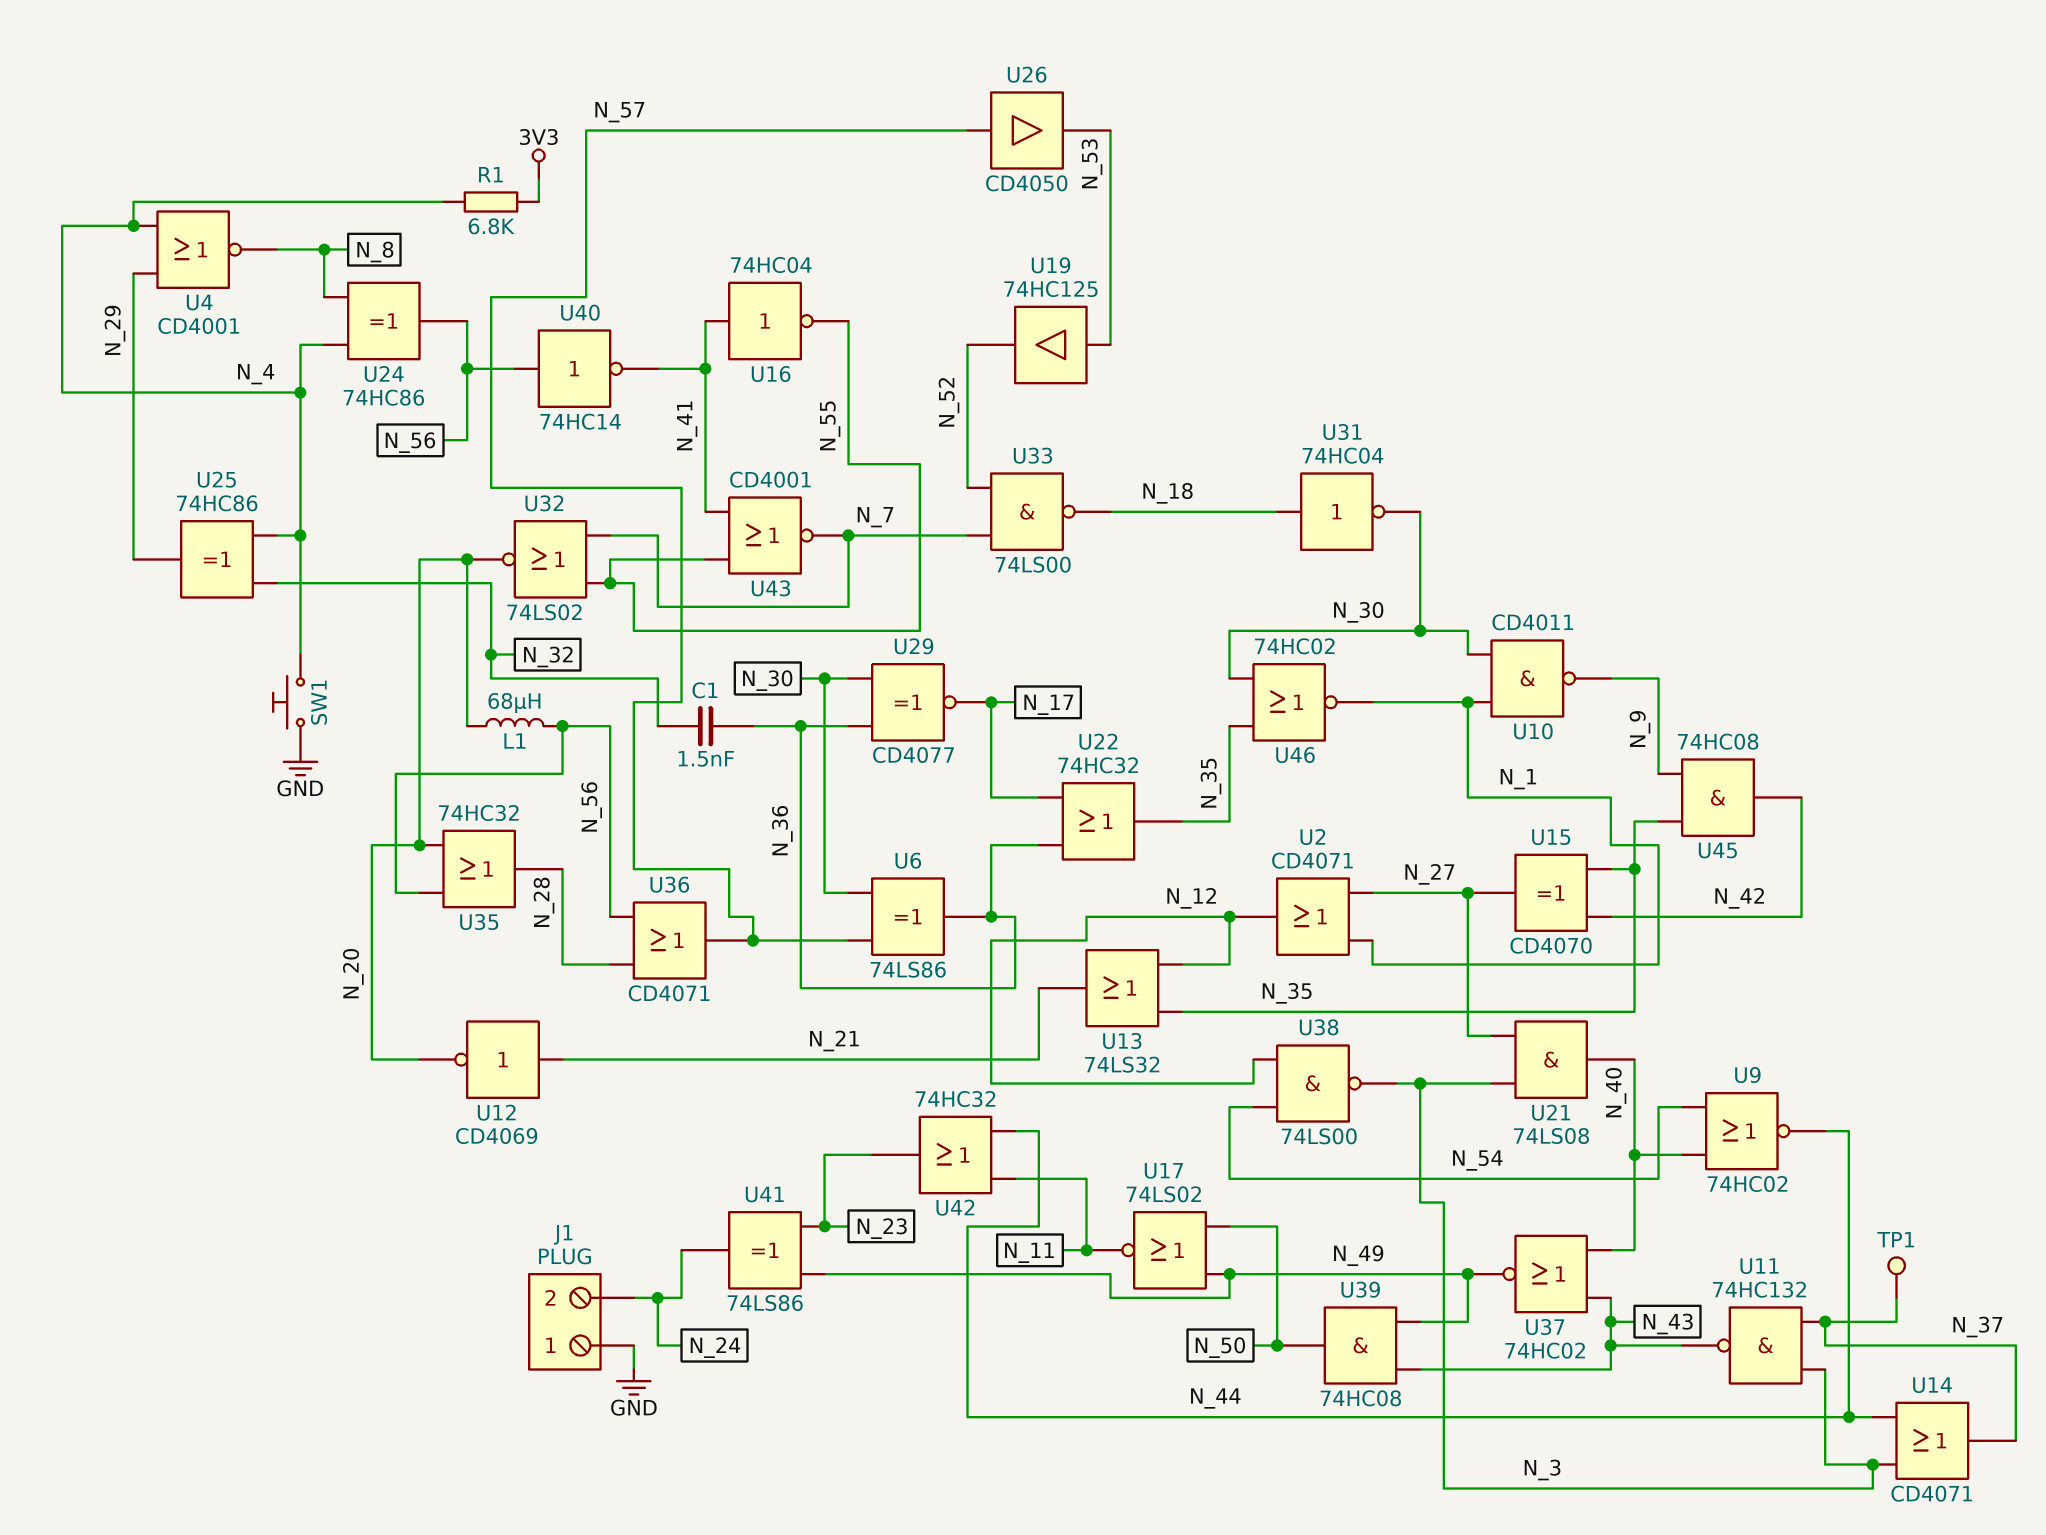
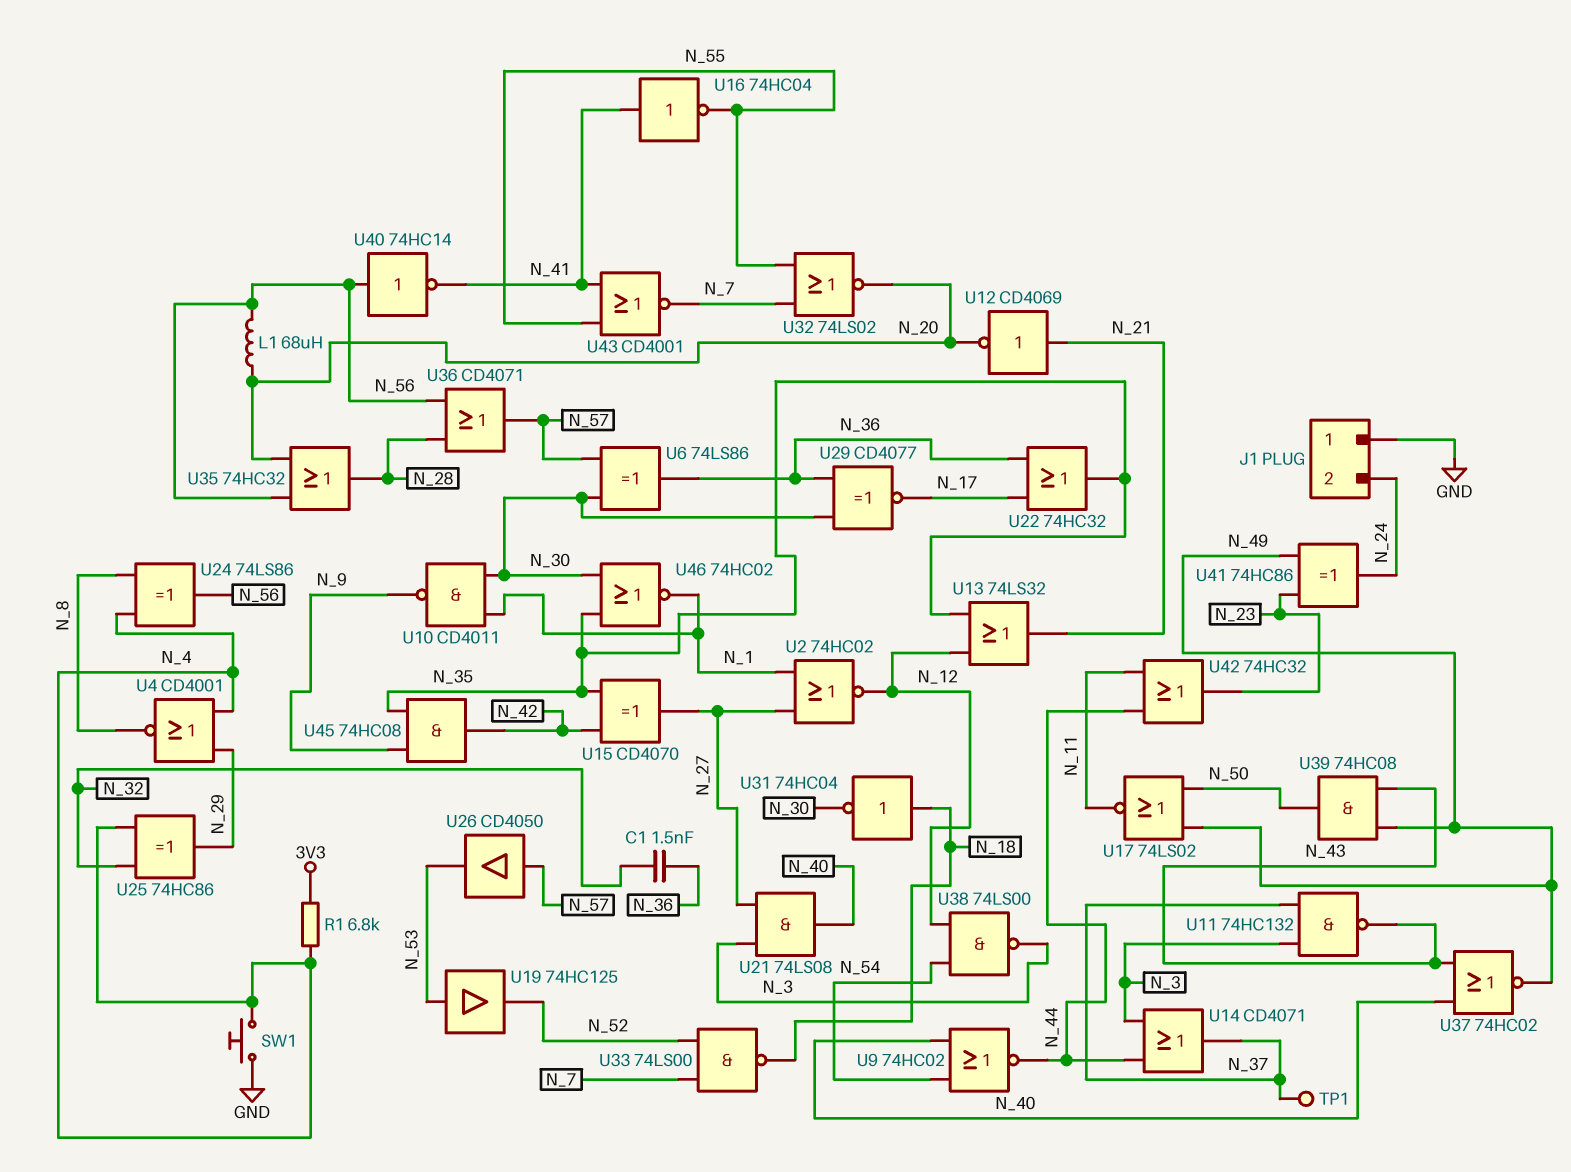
U2: OR CD4071 (in N_1, in N_27, out N_12) -> NOR 74HC02 (in N_1, in N_27, out N_12)
U24: XOR 74HC86 (in N_4, in N_8, out N_56) -> XOR 74LS86 (in N_4, in N_8, out N_56)
U41: XOR 74LS86 (in N_23, in N_49, out N_24) -> XOR 74HC86 (in N_23, in N_49, out N_24)

